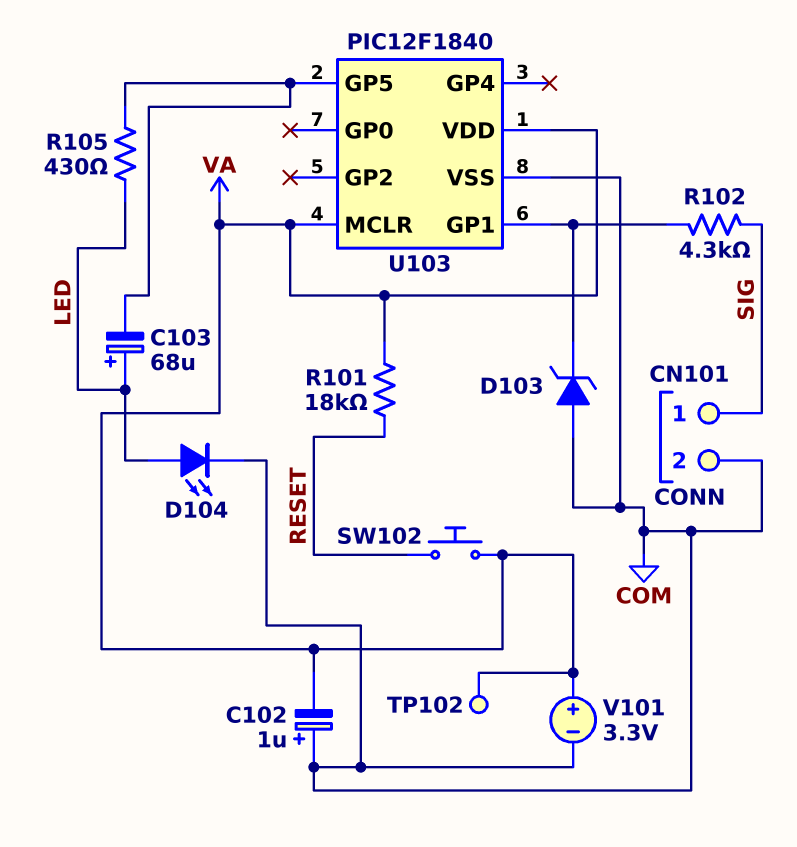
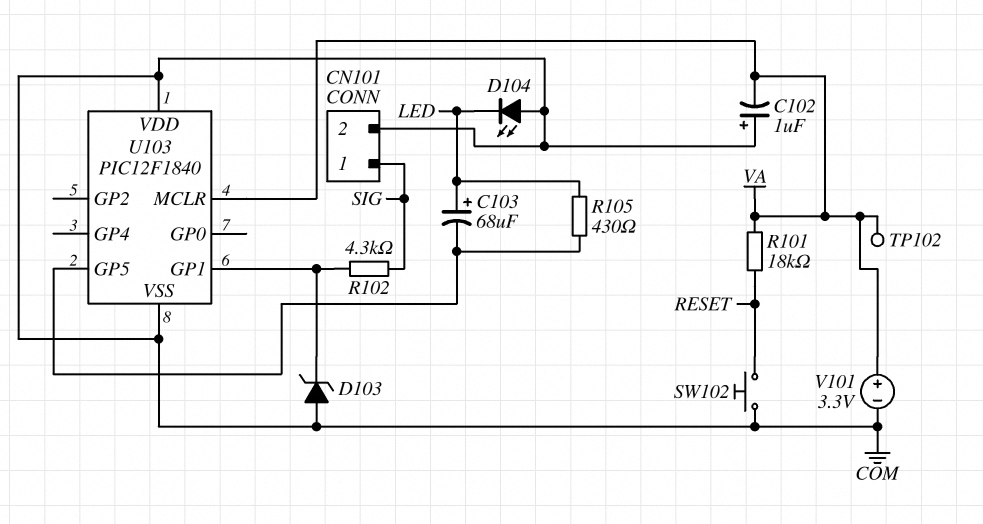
D104: LED (A LED, K COM) -> LED (A COM, K LED)
SW102: button (RESET, VA) -> button (COM, RESET)
U103 pin VDD: VA -> COM

